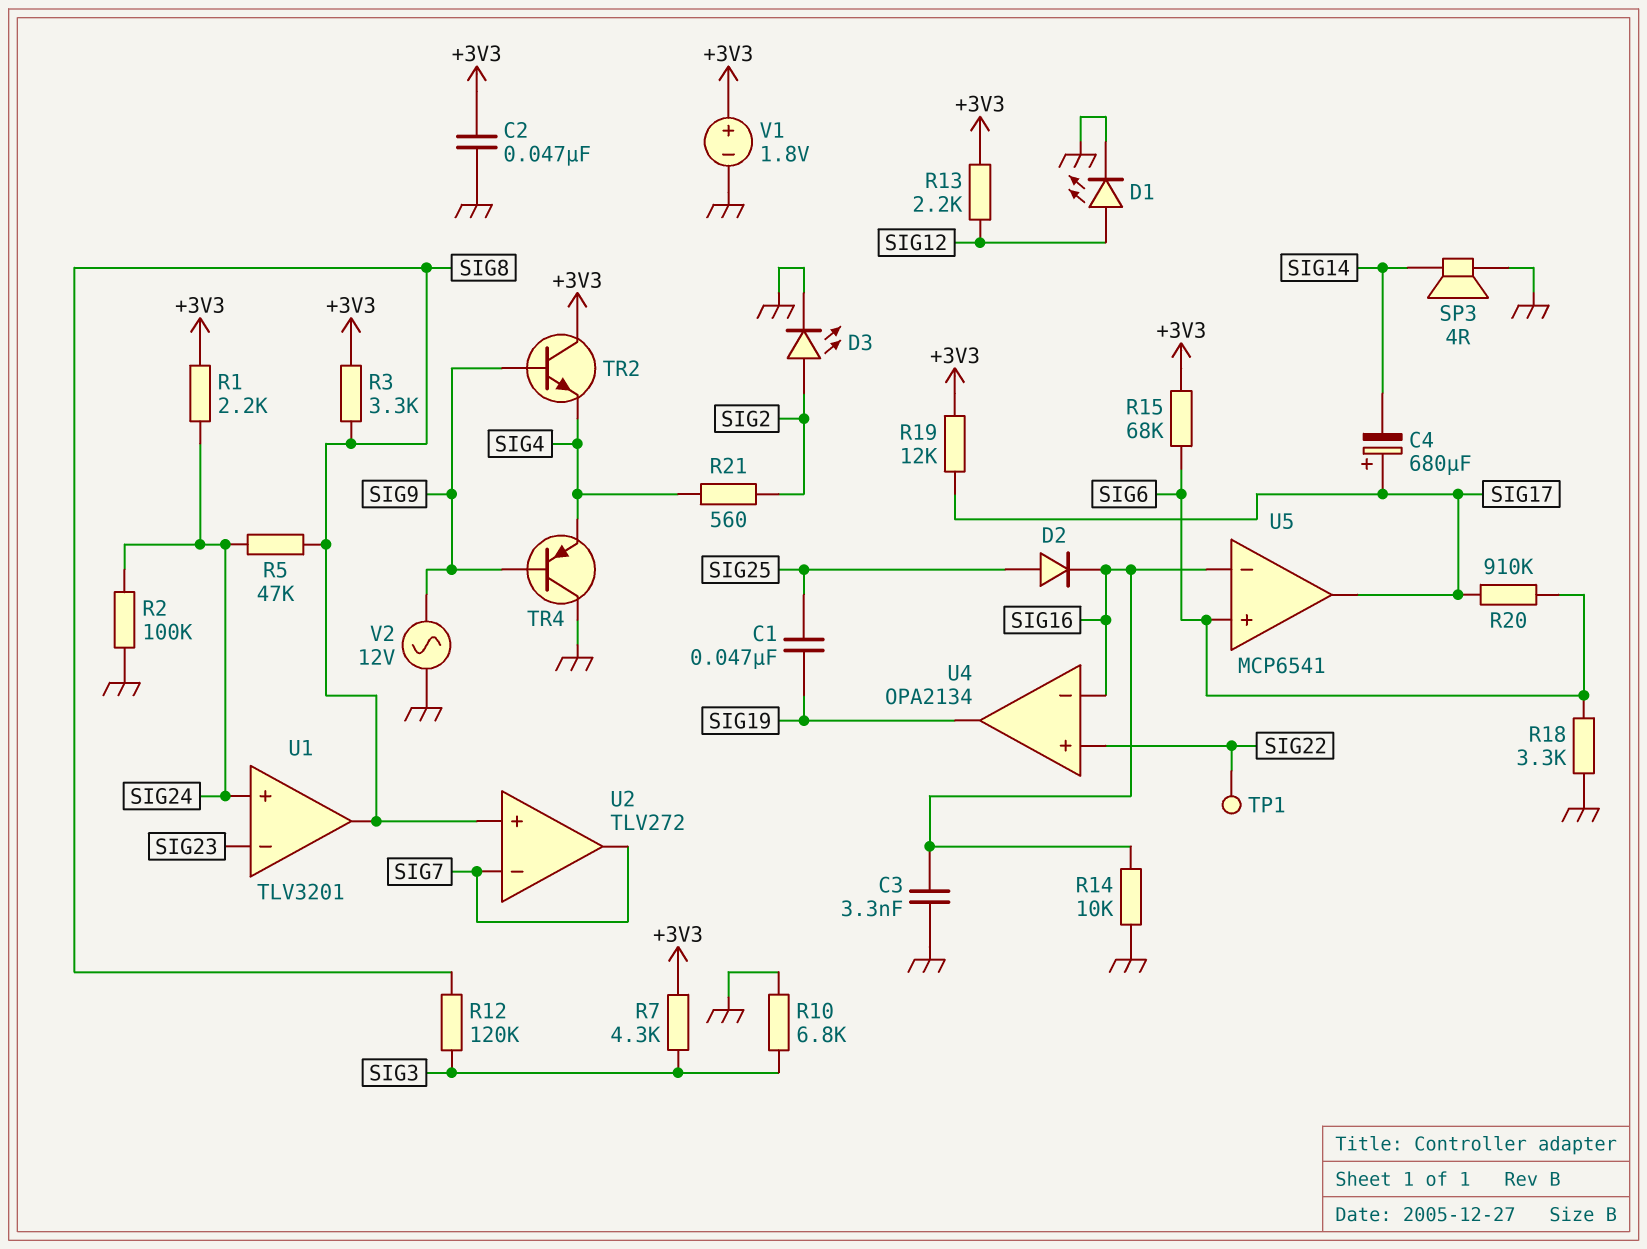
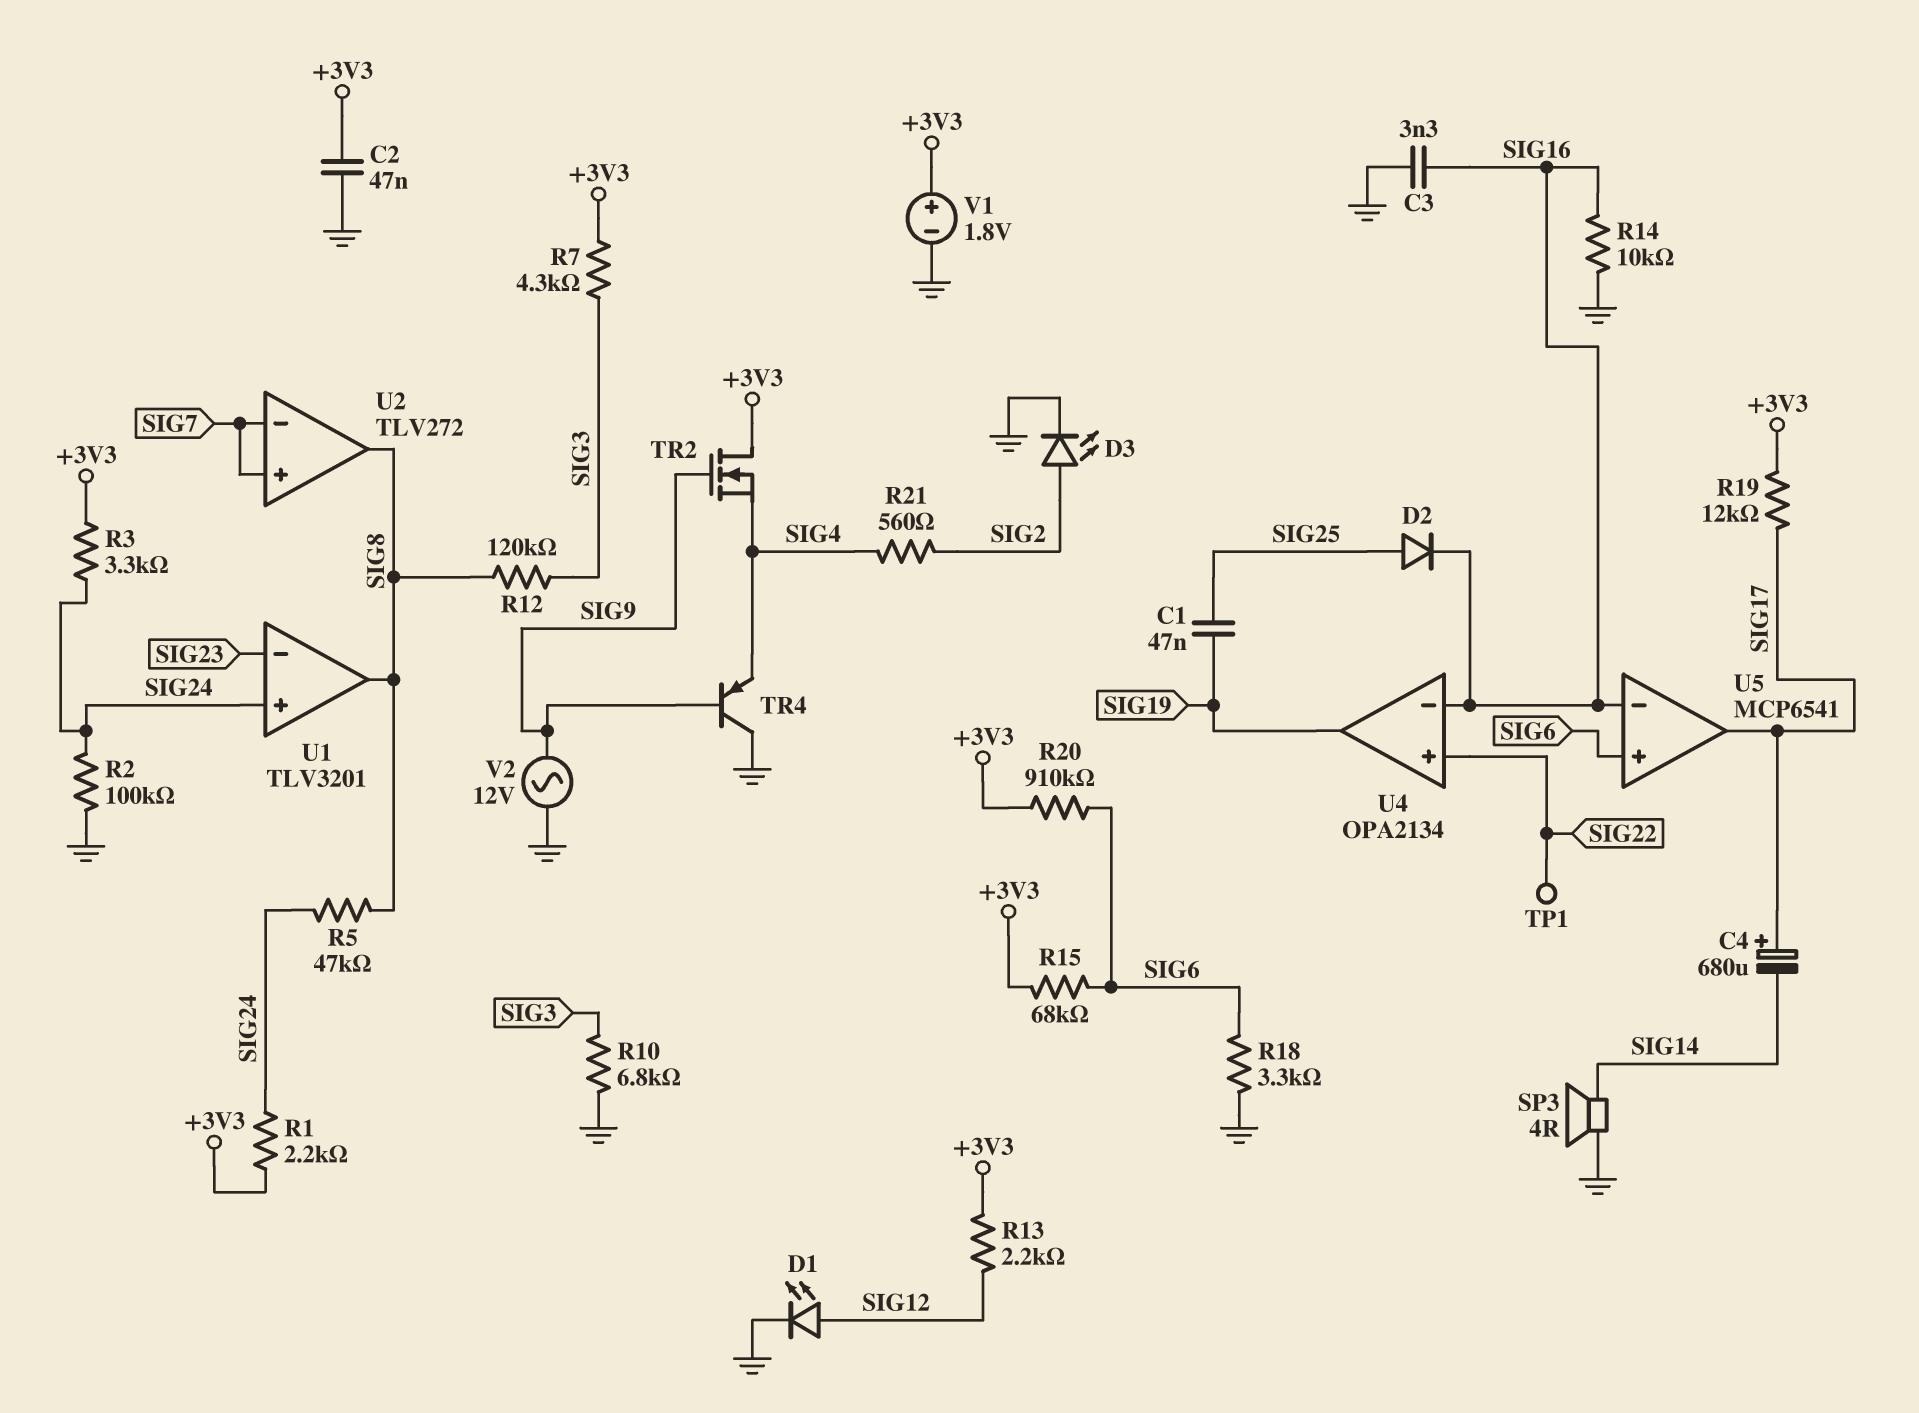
R3: 3.3k (+3V3, SIG8) -> 3.3k (+3V3, SIG24)
R20: 910k (SIG6, SIG17) -> 910k (+3V3, SIG6)
TR2: NPN (B SIG9, C +3V3, E SIG4) -> NMOS (G SIG9, D +3V3, S SIG4)
U2 pin in+: SIG8 -> SIG7
U2 pin out: SIG7 -> SIG8

